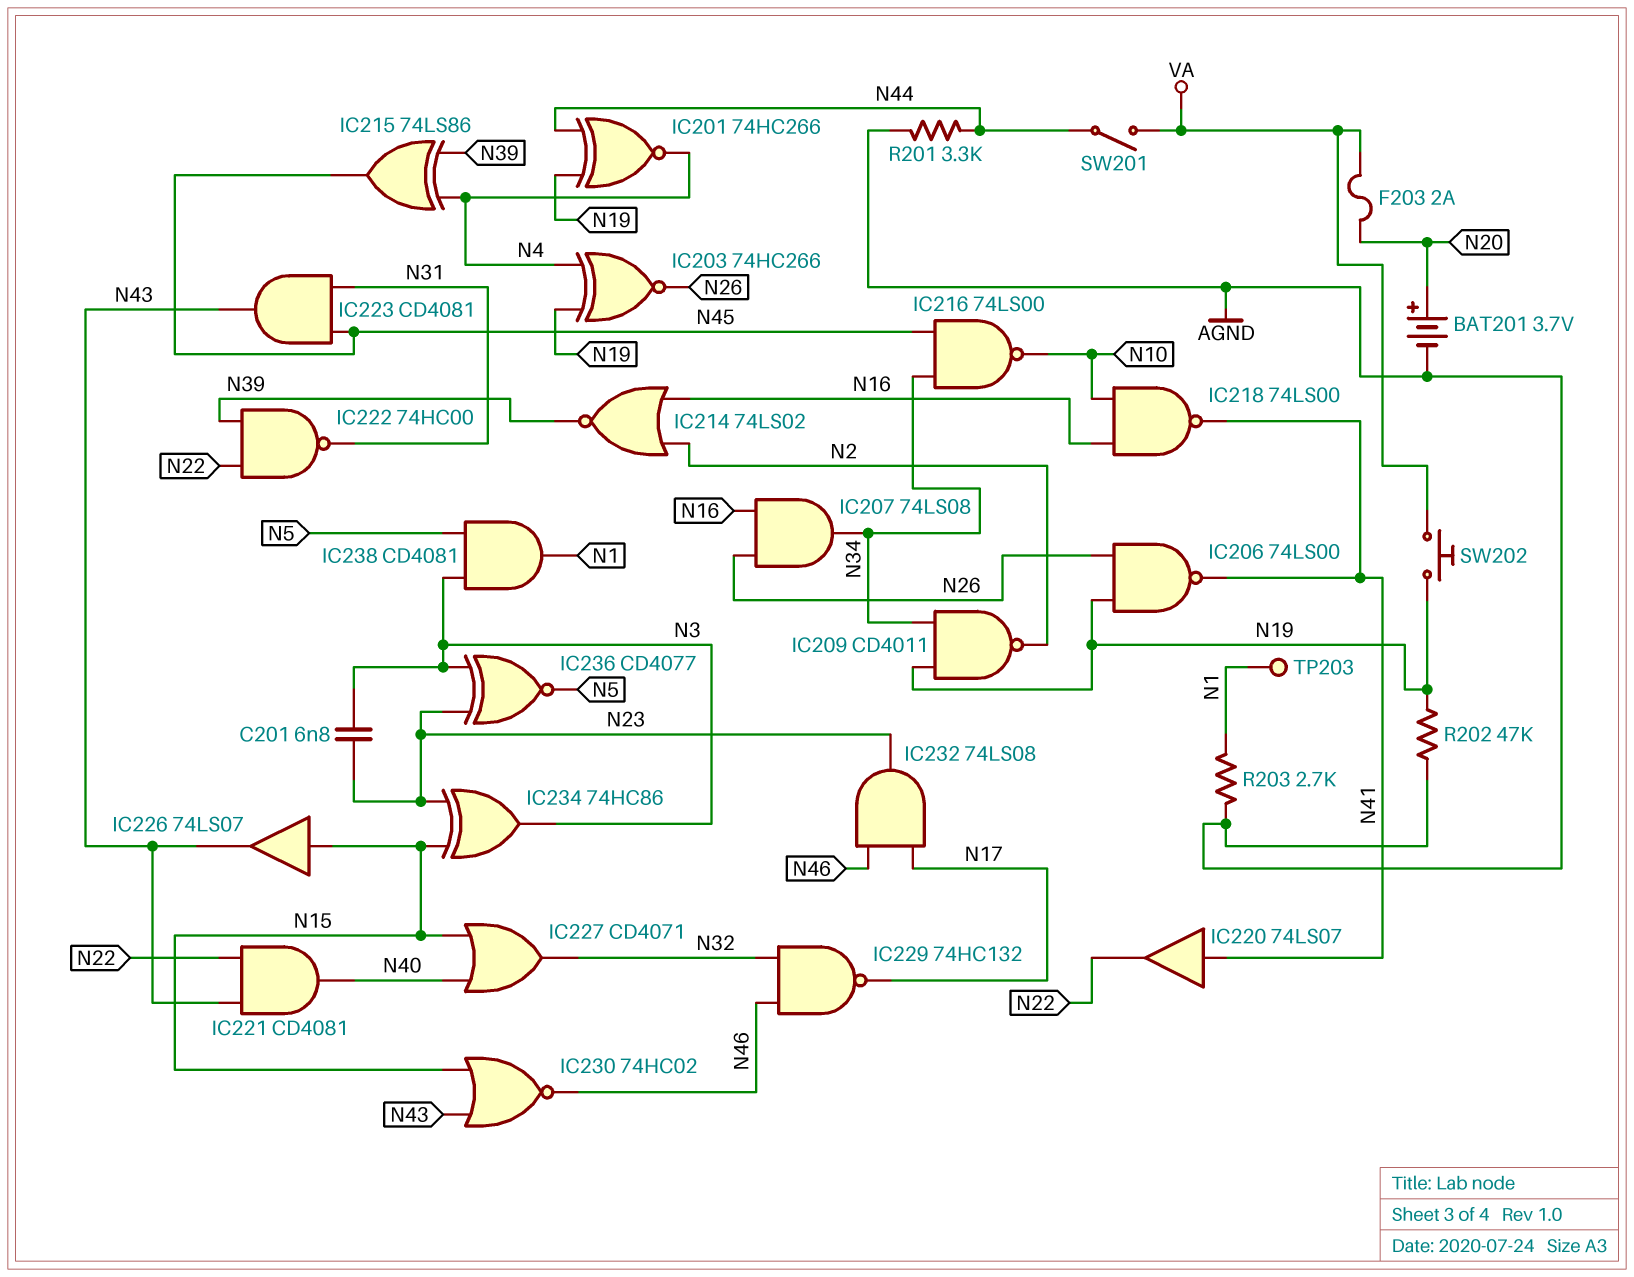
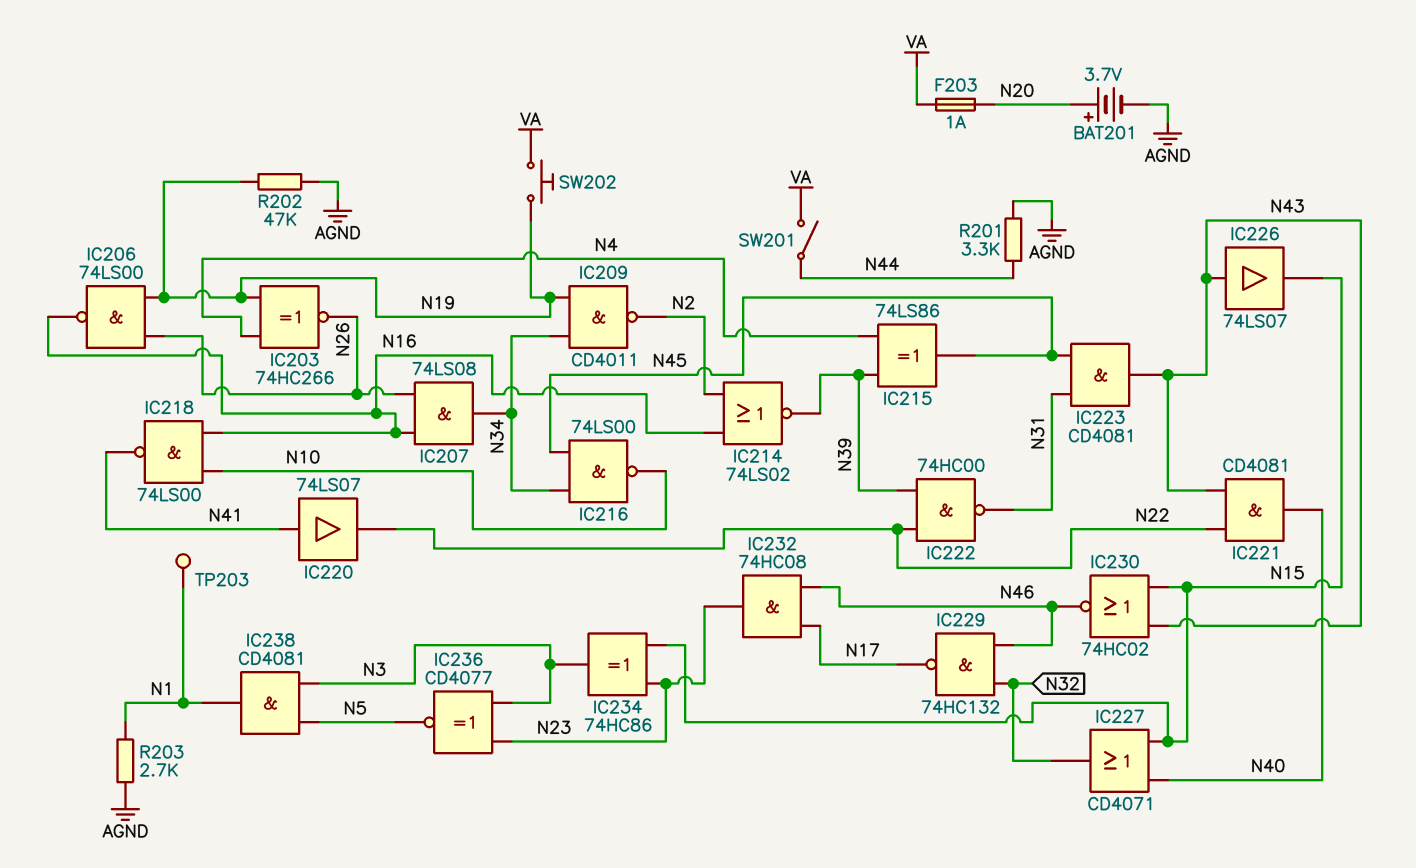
C201: 6.8nF (N3, N23) -> none
F203: 2A (N20, VA) -> 1A (N20, VA)
IC201: XNOR 74HC266 (in N19, in N44, out N4) -> none
IC206: NAND 74LS00 (in N19, in N26, out N41) -> NAND 74LS00 (in N19, in N26, out N16)
IC226: buffer 74LS07 (in N15, out N43) -> buffer 74LS07 (in N43, out N15)
IC232: AND 74LS08 (in N17, in N46, out N23) -> AND 74HC08 (in N17, in N46, out N23)

